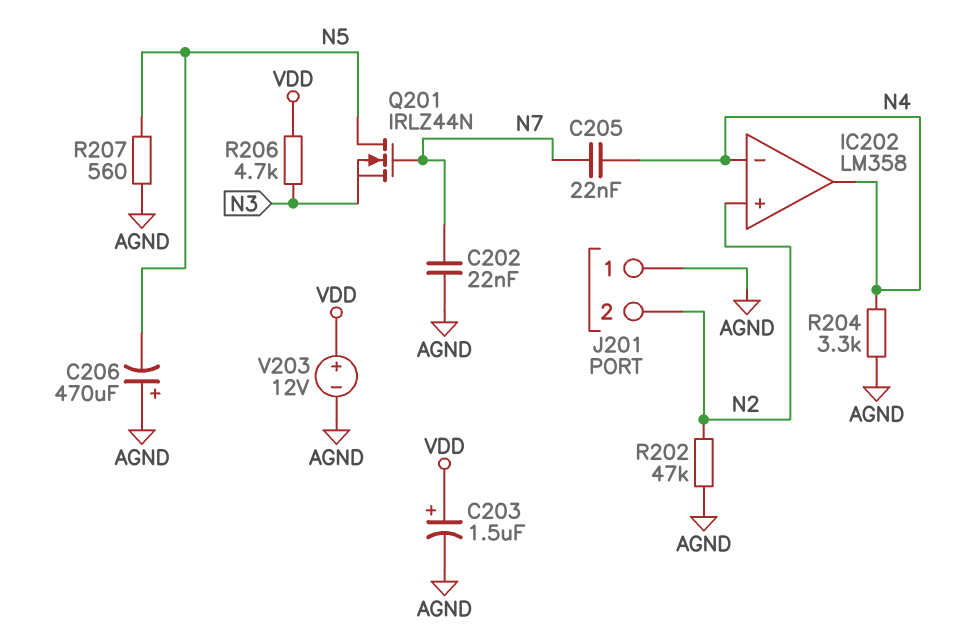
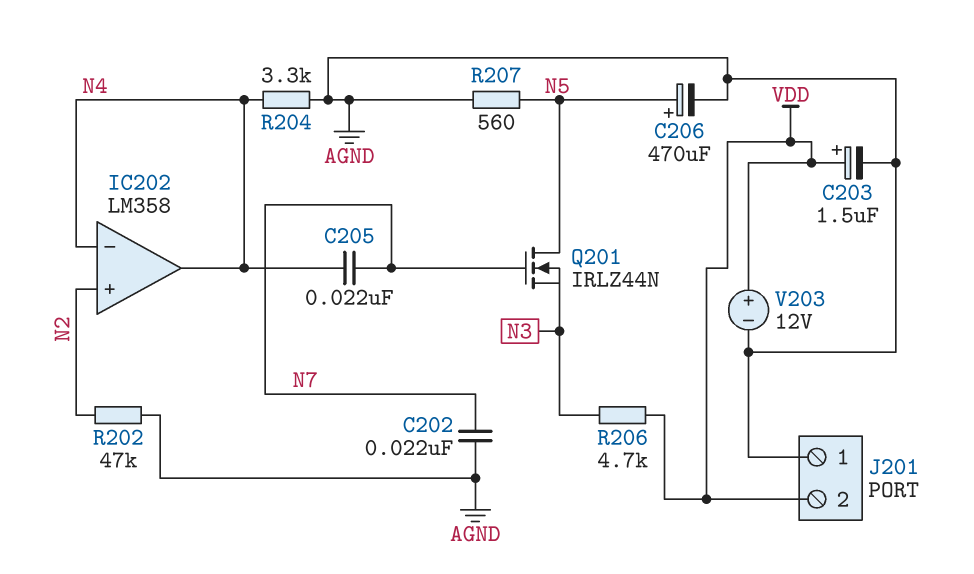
C206: 470uF (plus AGND, minus N5) -> 470uF (plus N5, minus AGND)
J201 pin 2: N2 -> VDD

